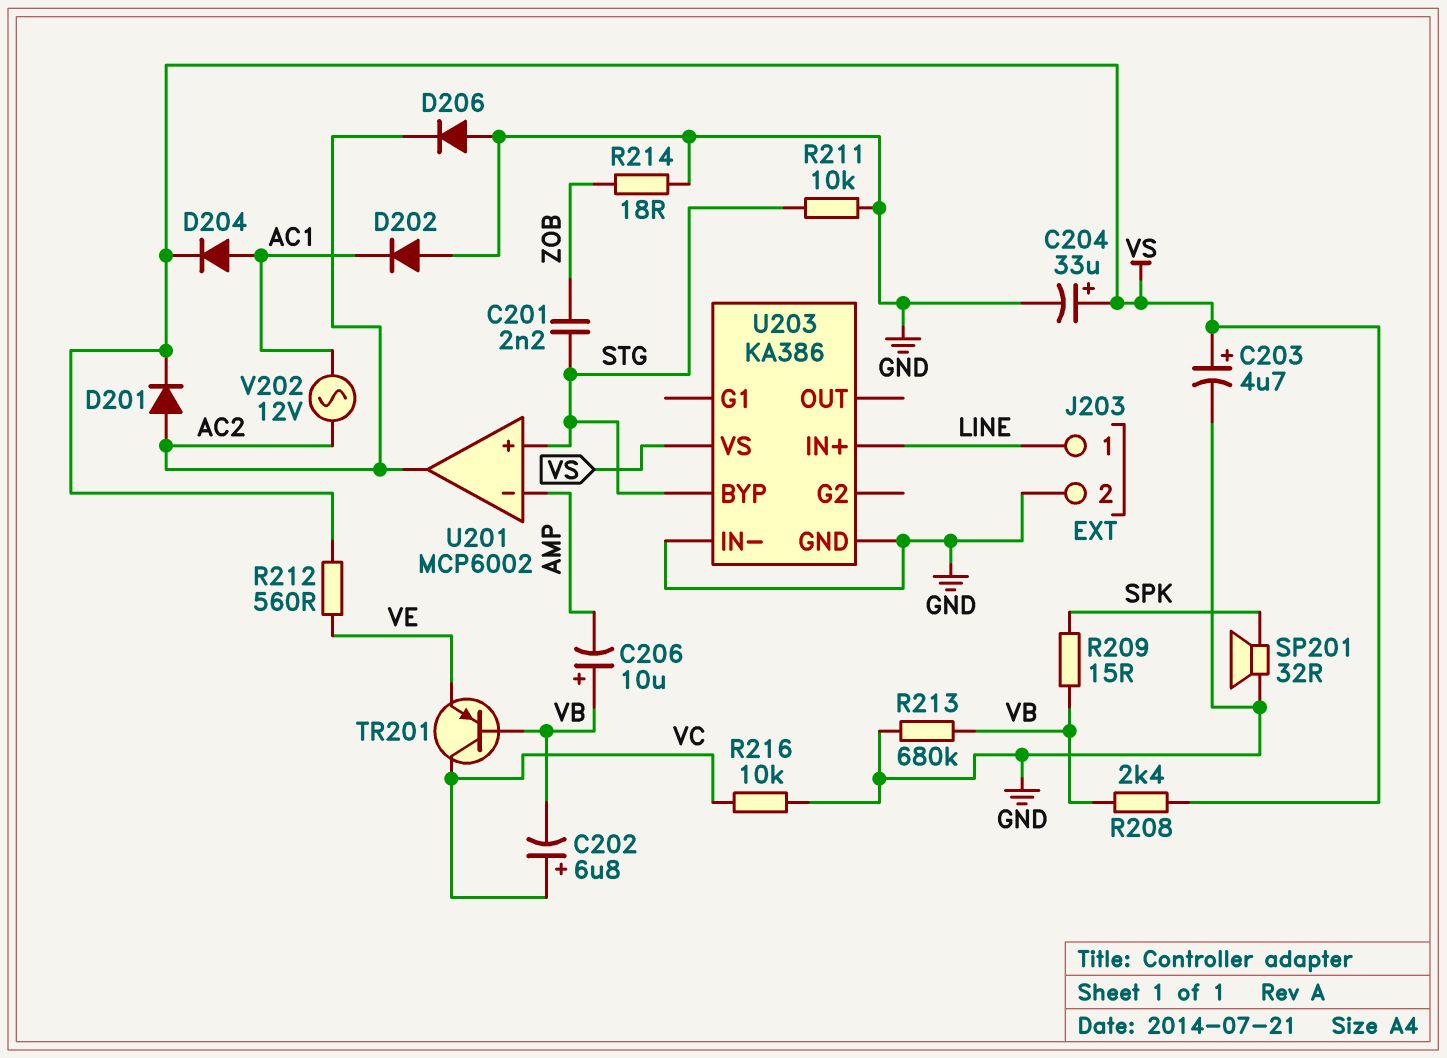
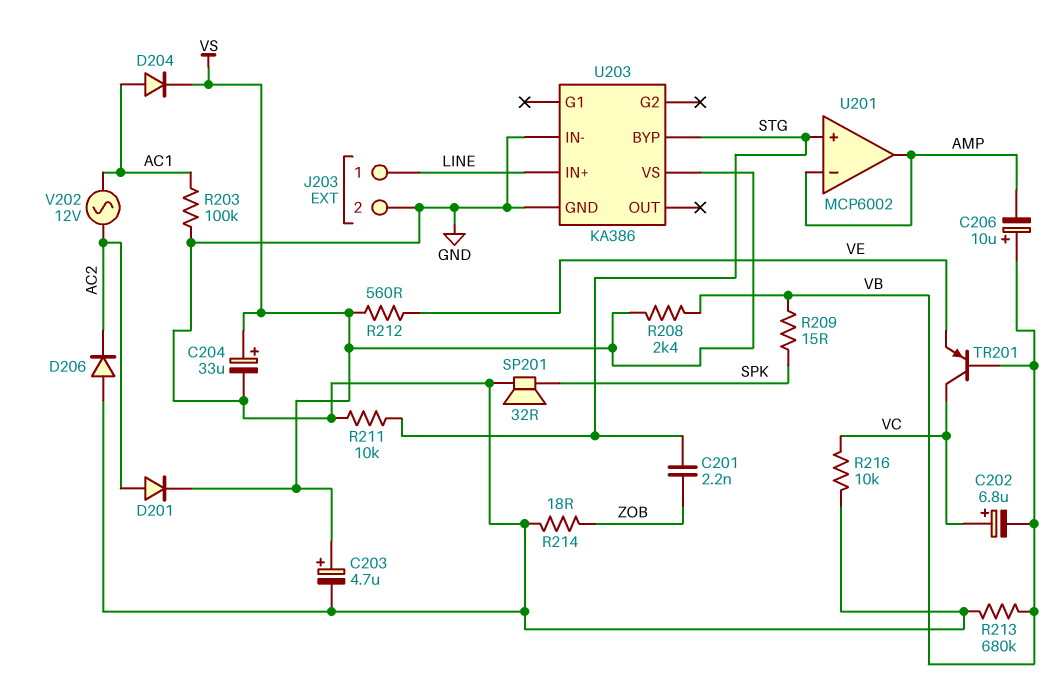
D202: diode (A GND, K AC1) -> none
R203: none -> 100k (AC1, GND)
U201 pin out: AC2 -> AMP

